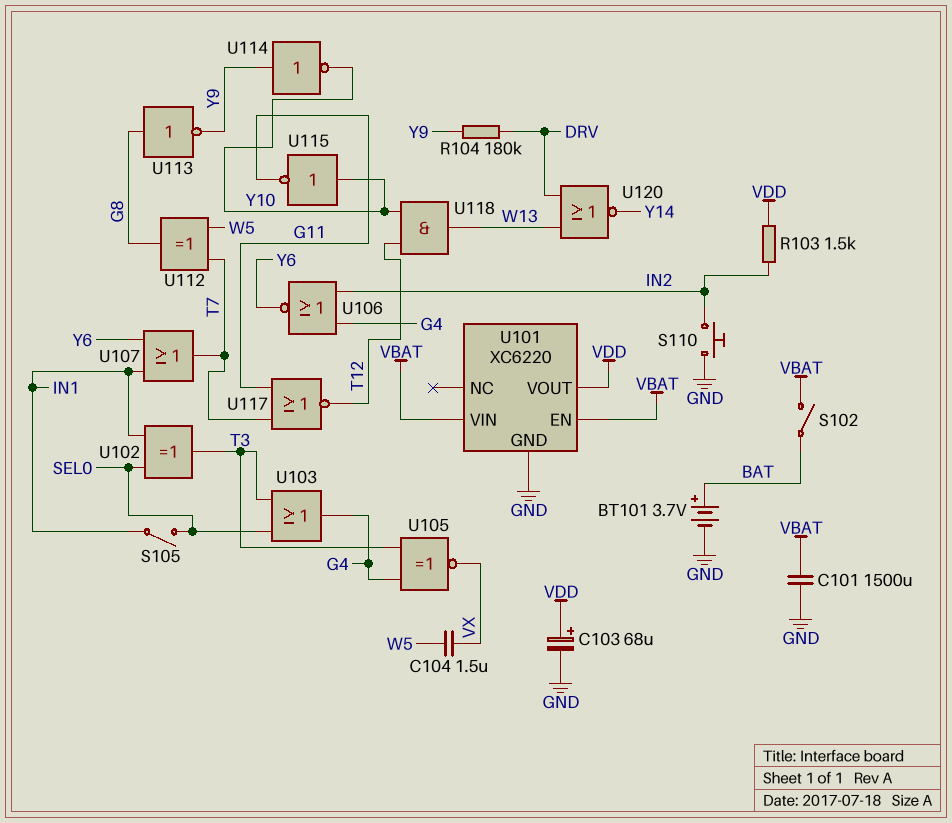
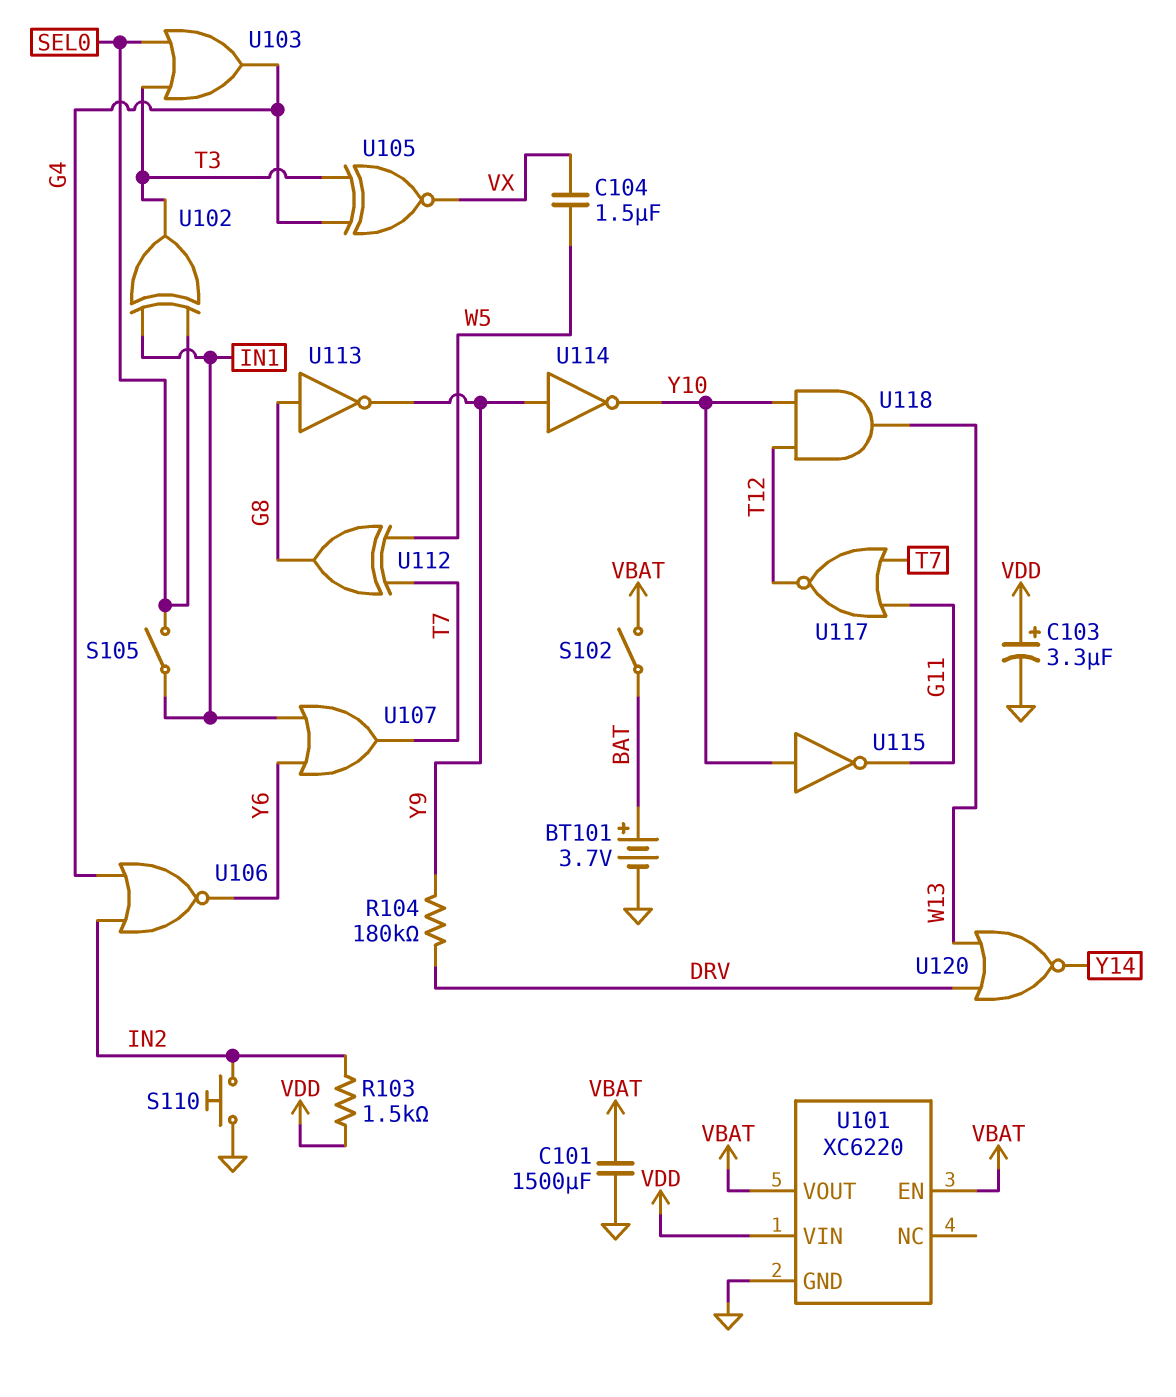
C103: 68uF (plus VDD, minus GND) -> 3.3uF (plus VDD, minus GND)
U101 pin VIN: VBAT -> VDD
U101 pin VOUT: VDD -> VBAT

